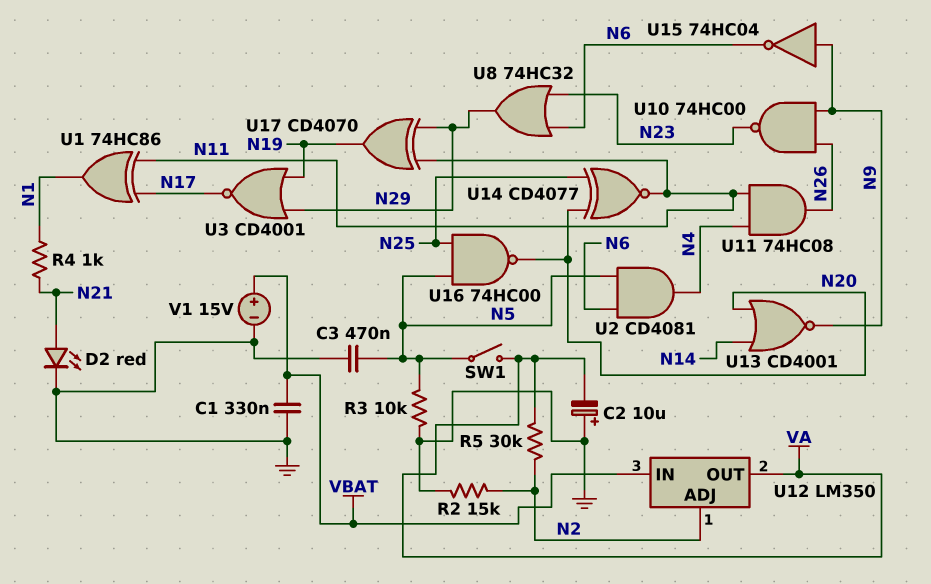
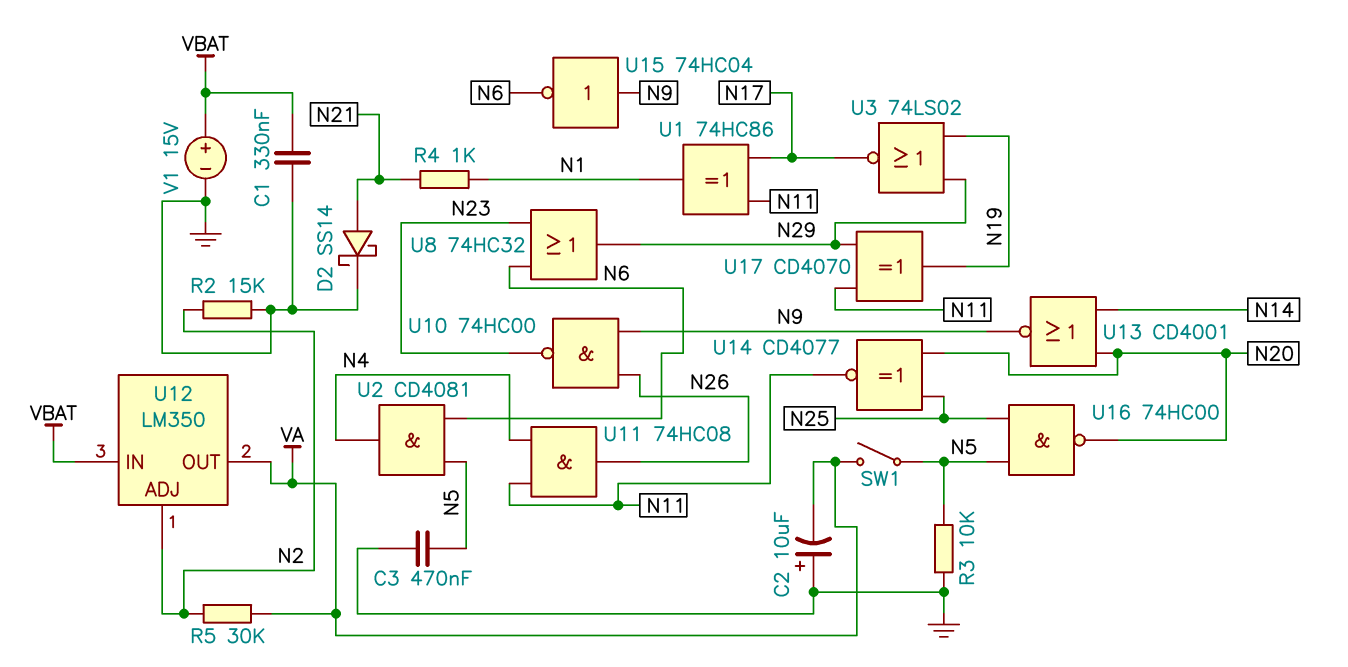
D2: LED red (A N21, K GND) -> schottky SS14 (A N21, K GND)
U3: NOR CD4001 (in N19, in N29, out N17) -> NOR 74LS02 (in N19, in N29, out N17)

